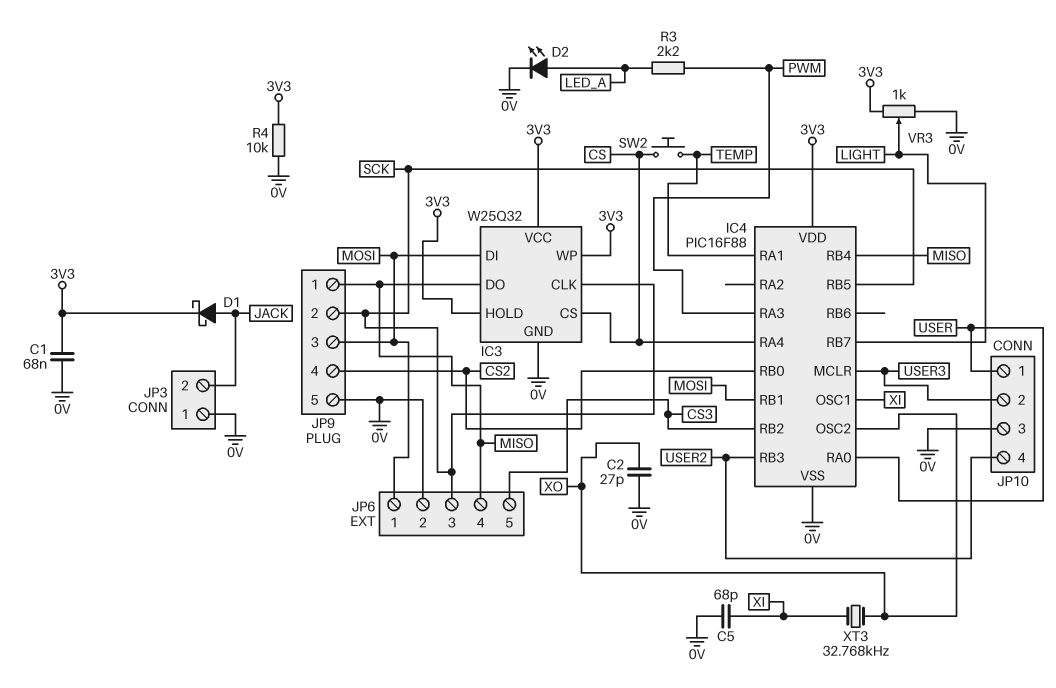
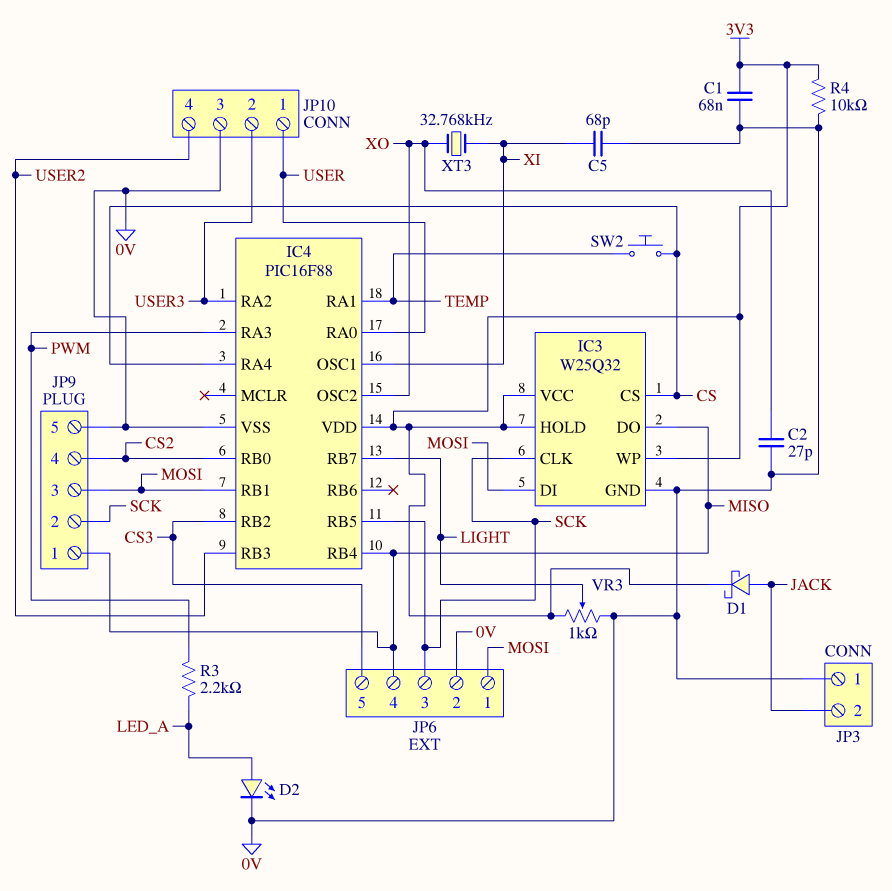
IC4 pin MCLR: USER3 -> none
IC4 pin RA2: none -> USER3

